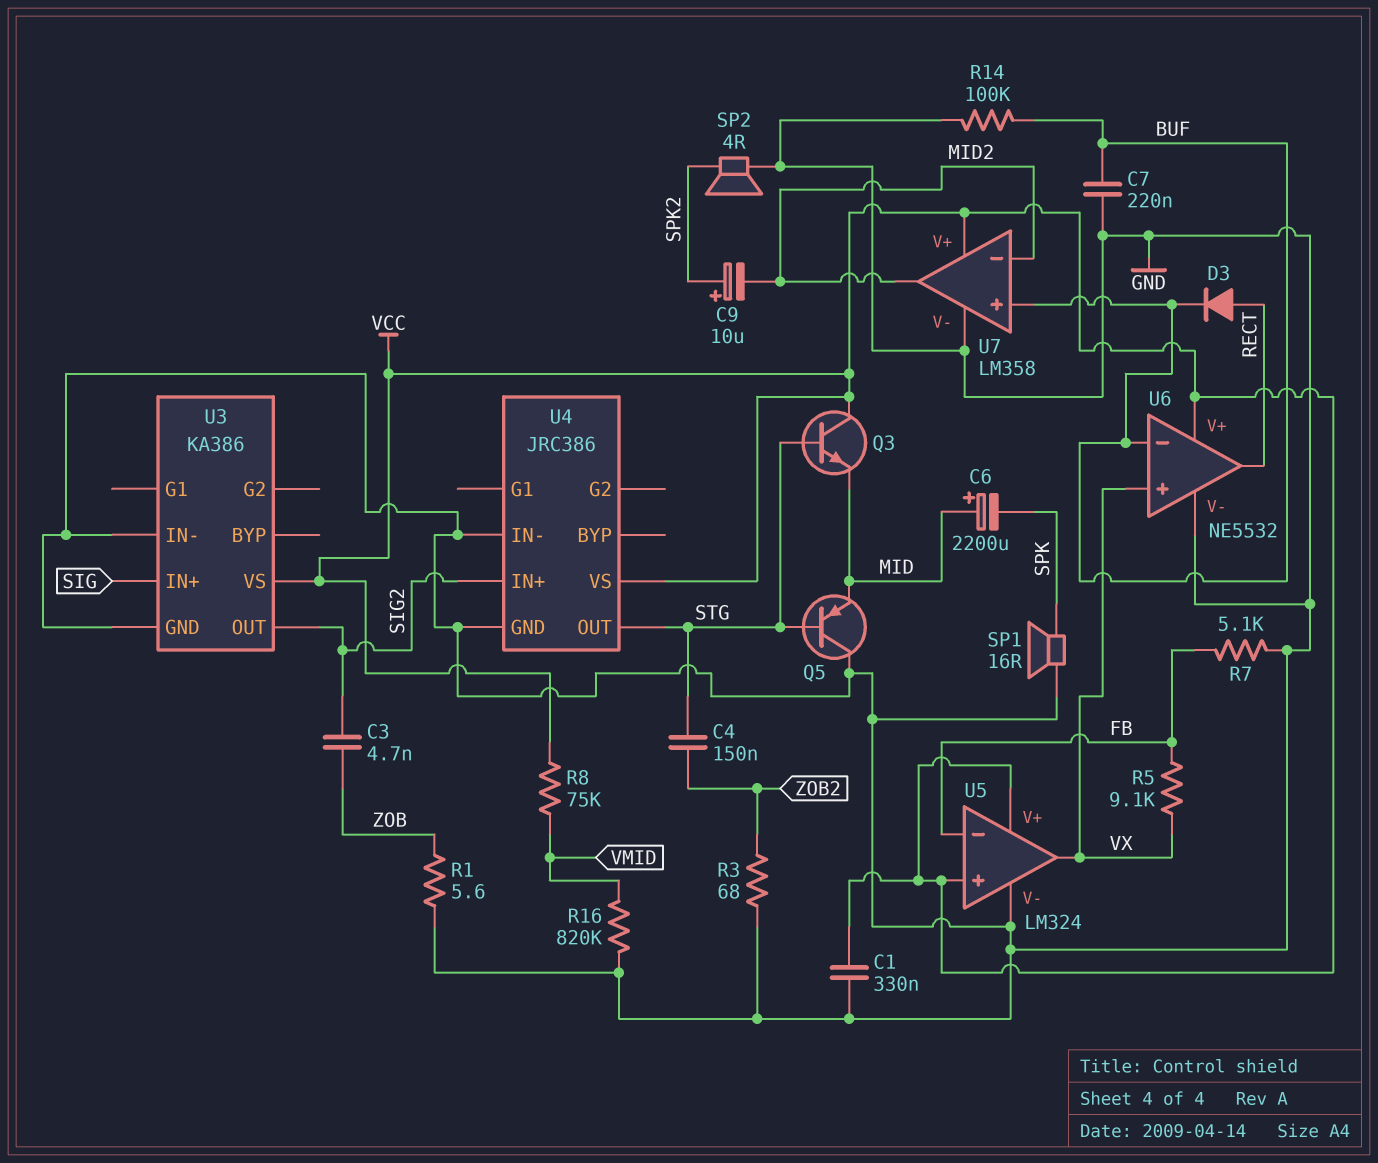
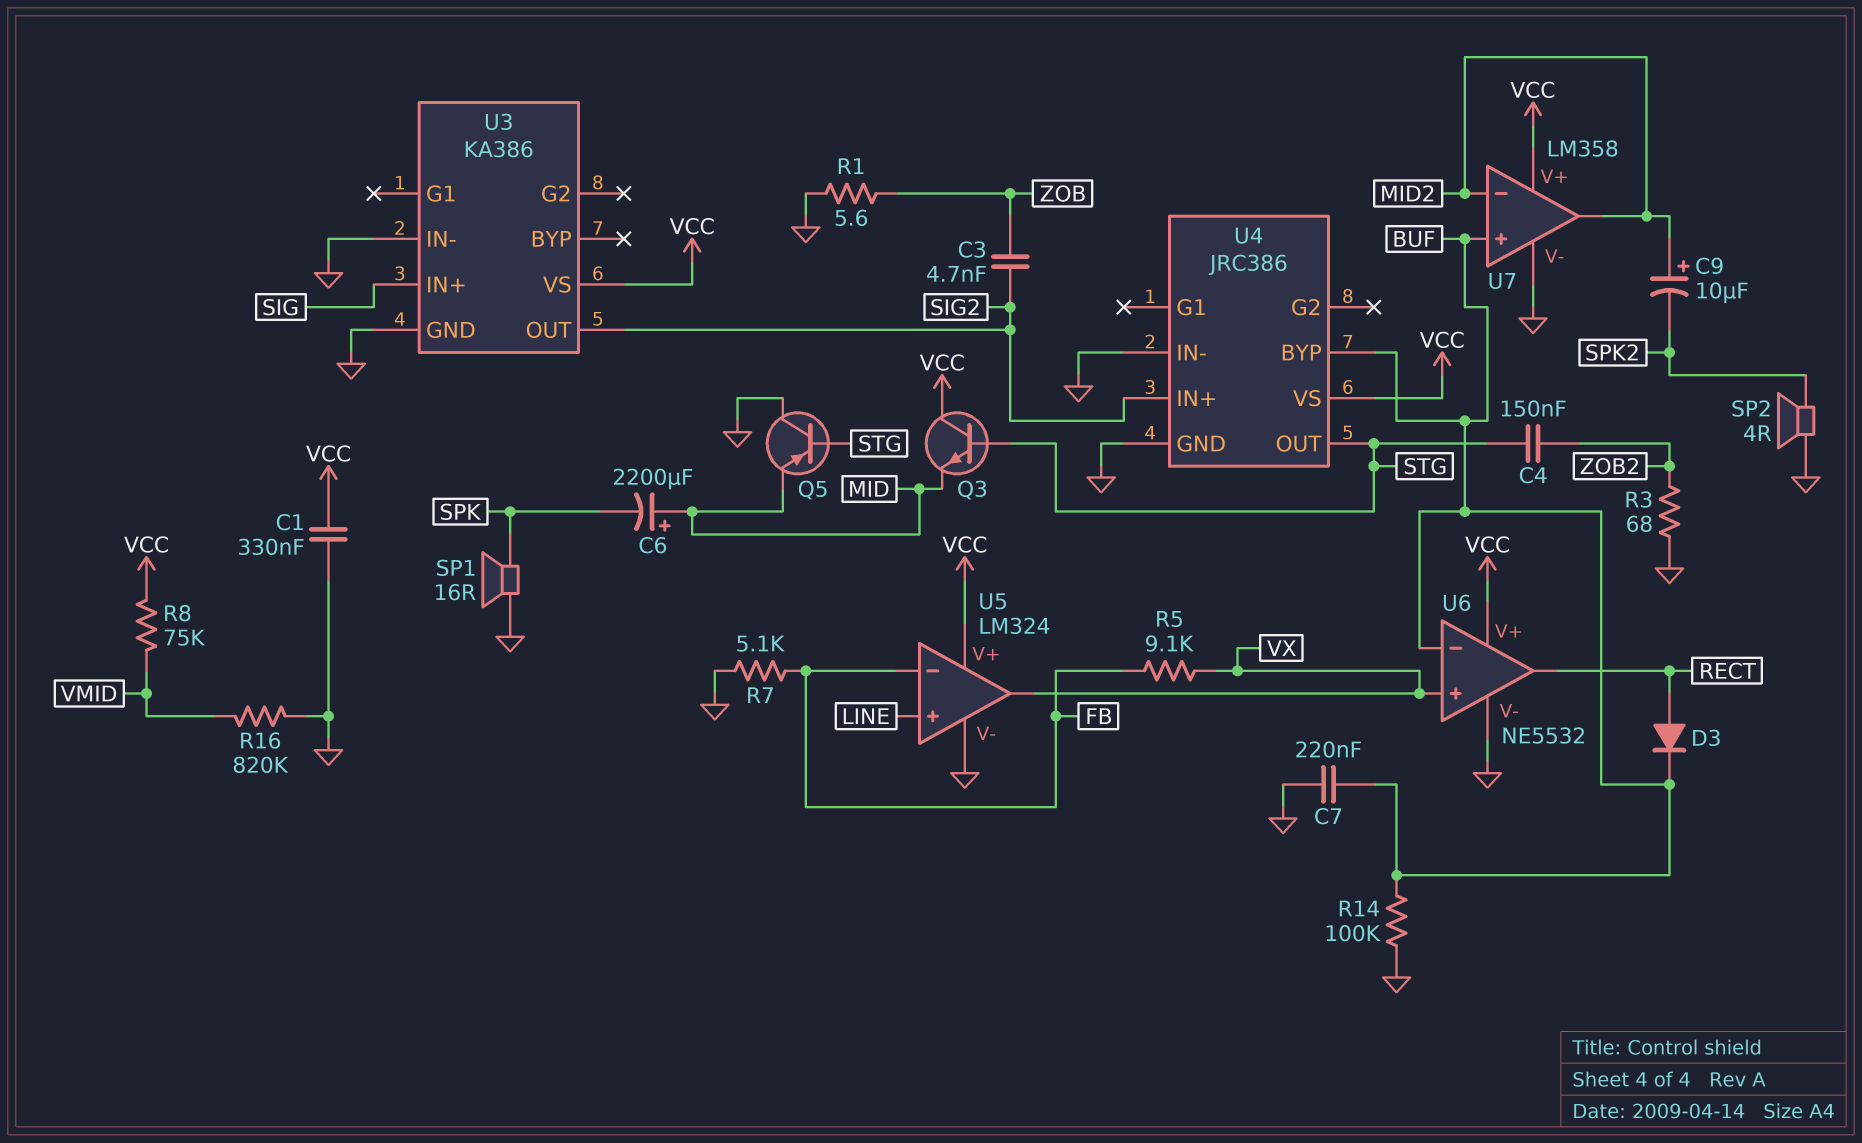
C9: 10uF (plus SPK2, minus MID2) -> 10uF (plus MID2, minus SPK2)
U4 pin BYP: none -> BUF
U5 pin in+: VCC -> LINE

